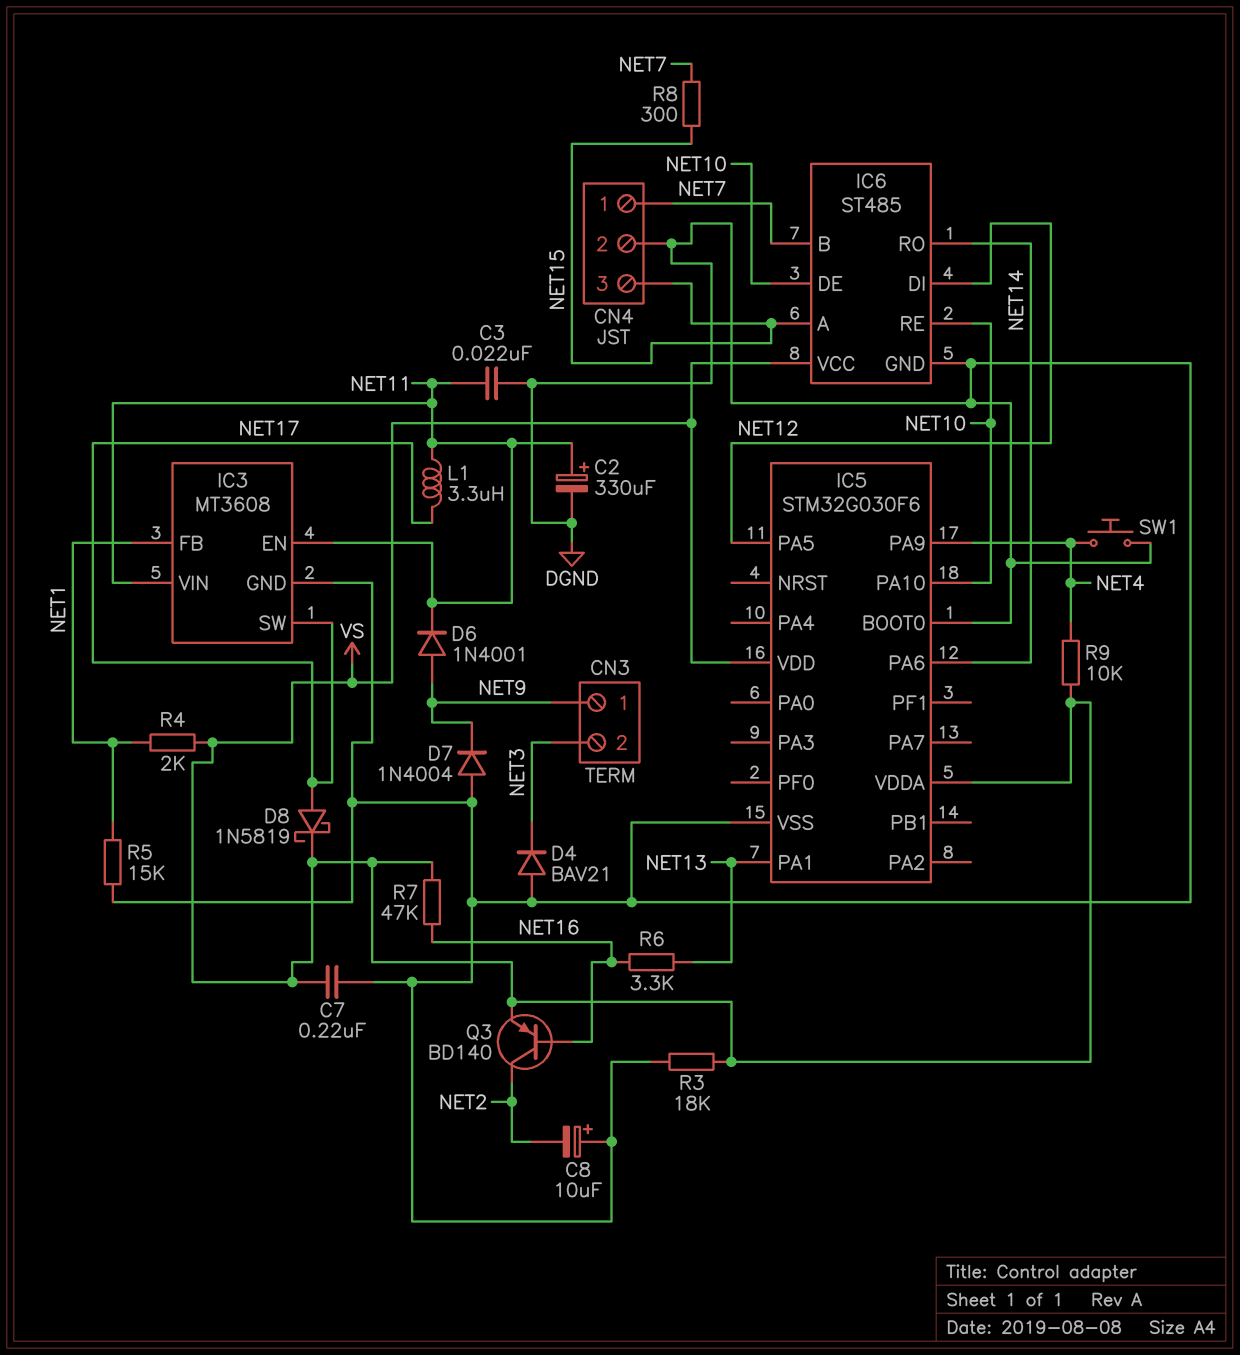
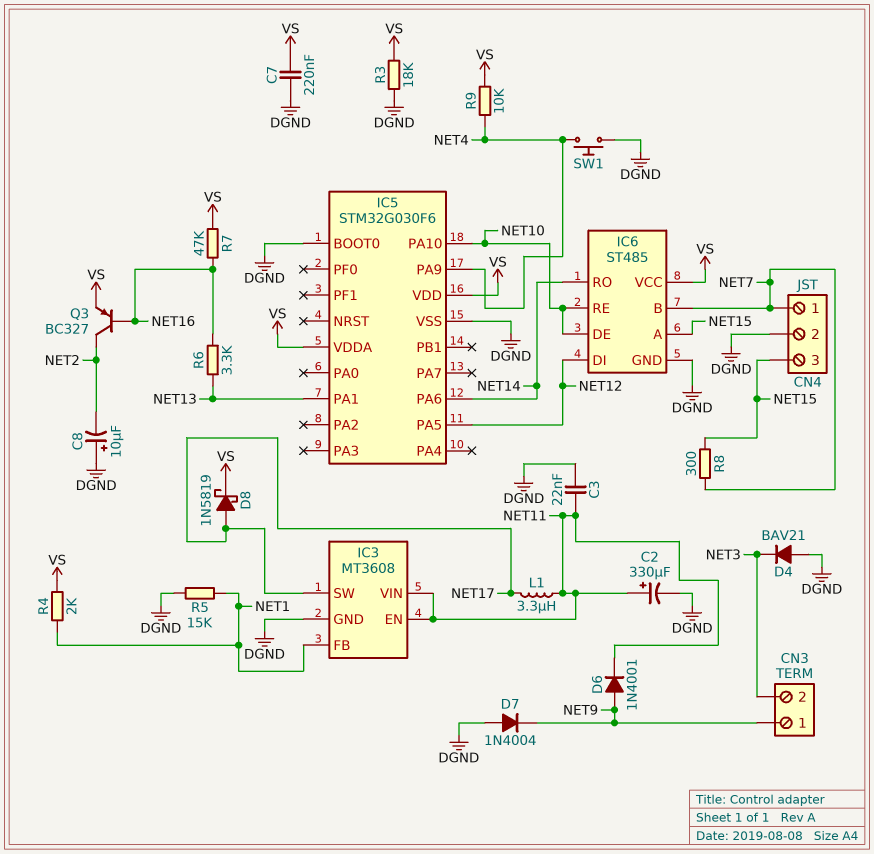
Q3: PNP BD140 (B NET16, C NET2, E VS) -> PNP BC327 (B NET16, C NET2, E VS)

